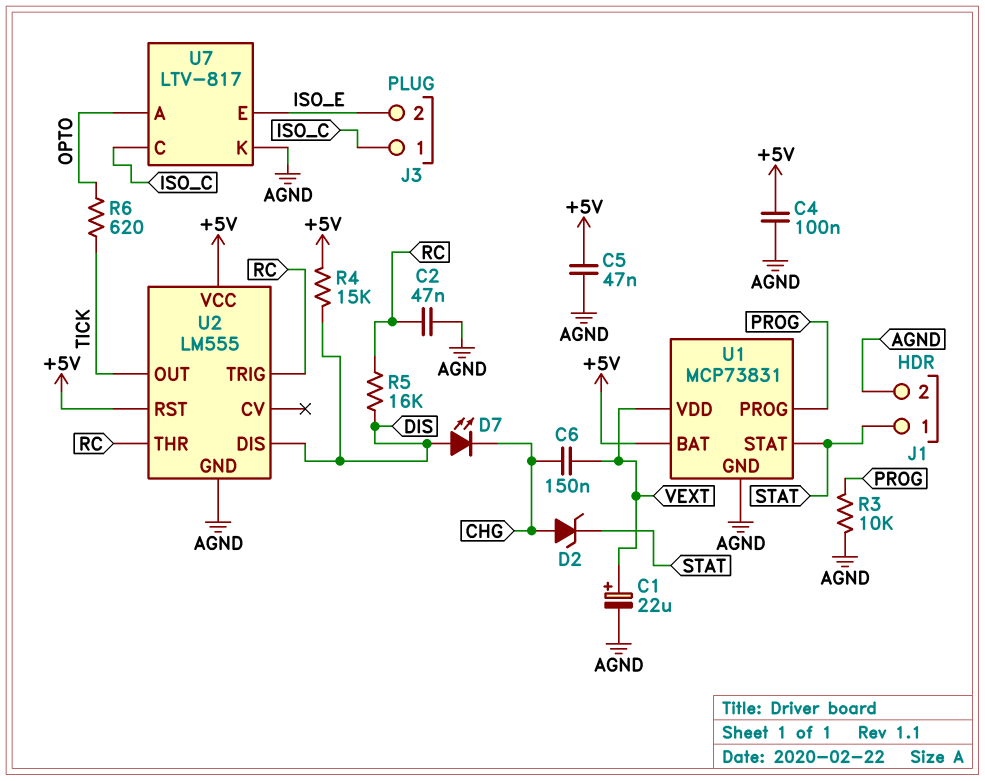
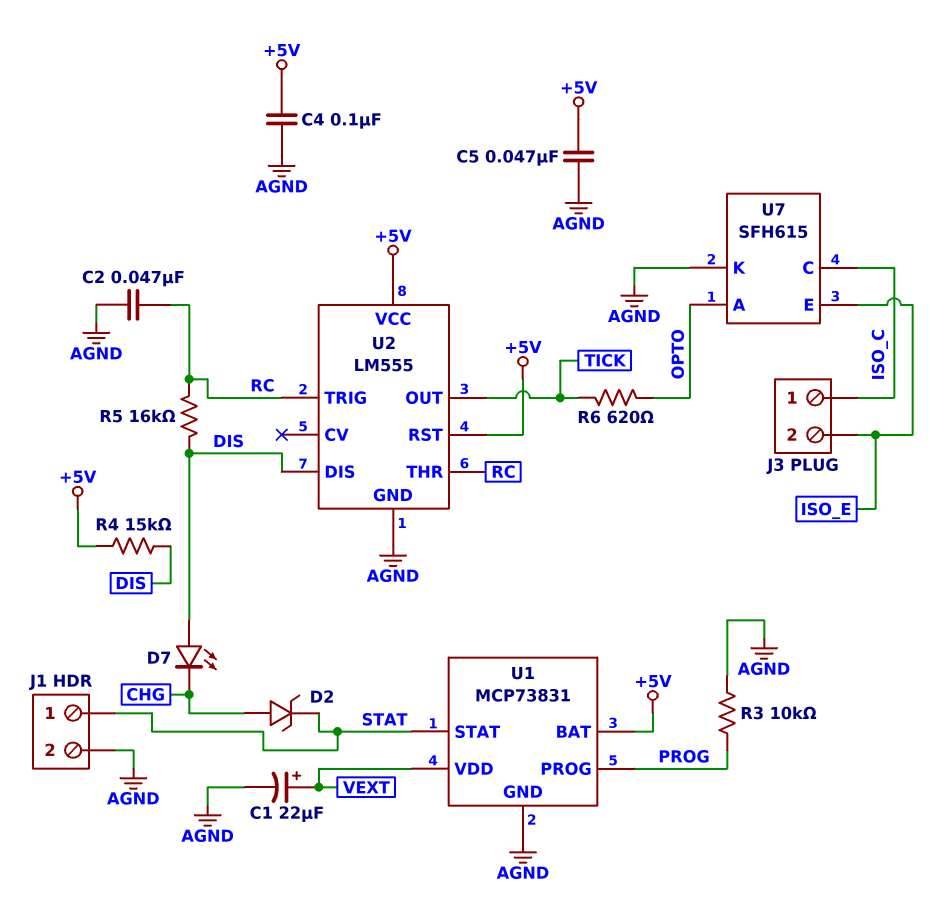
C6: 150nF (CHG, VEXT) -> none
U7: LTV-817 -> SFH615

